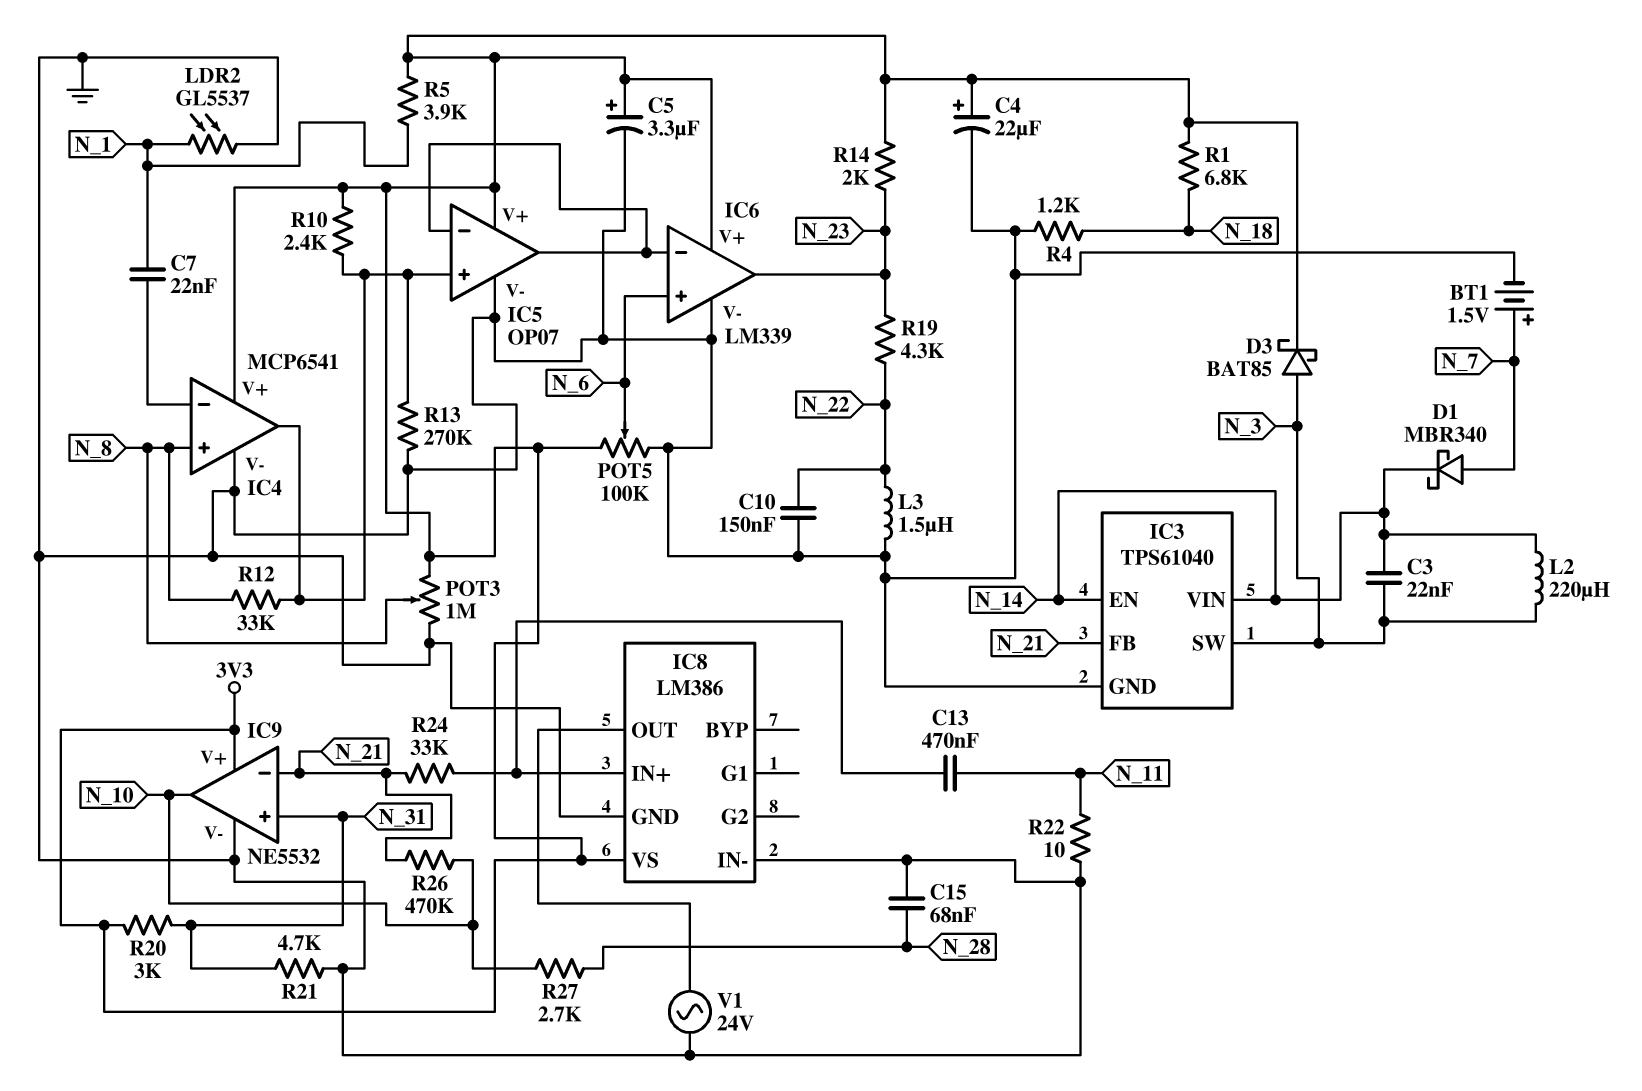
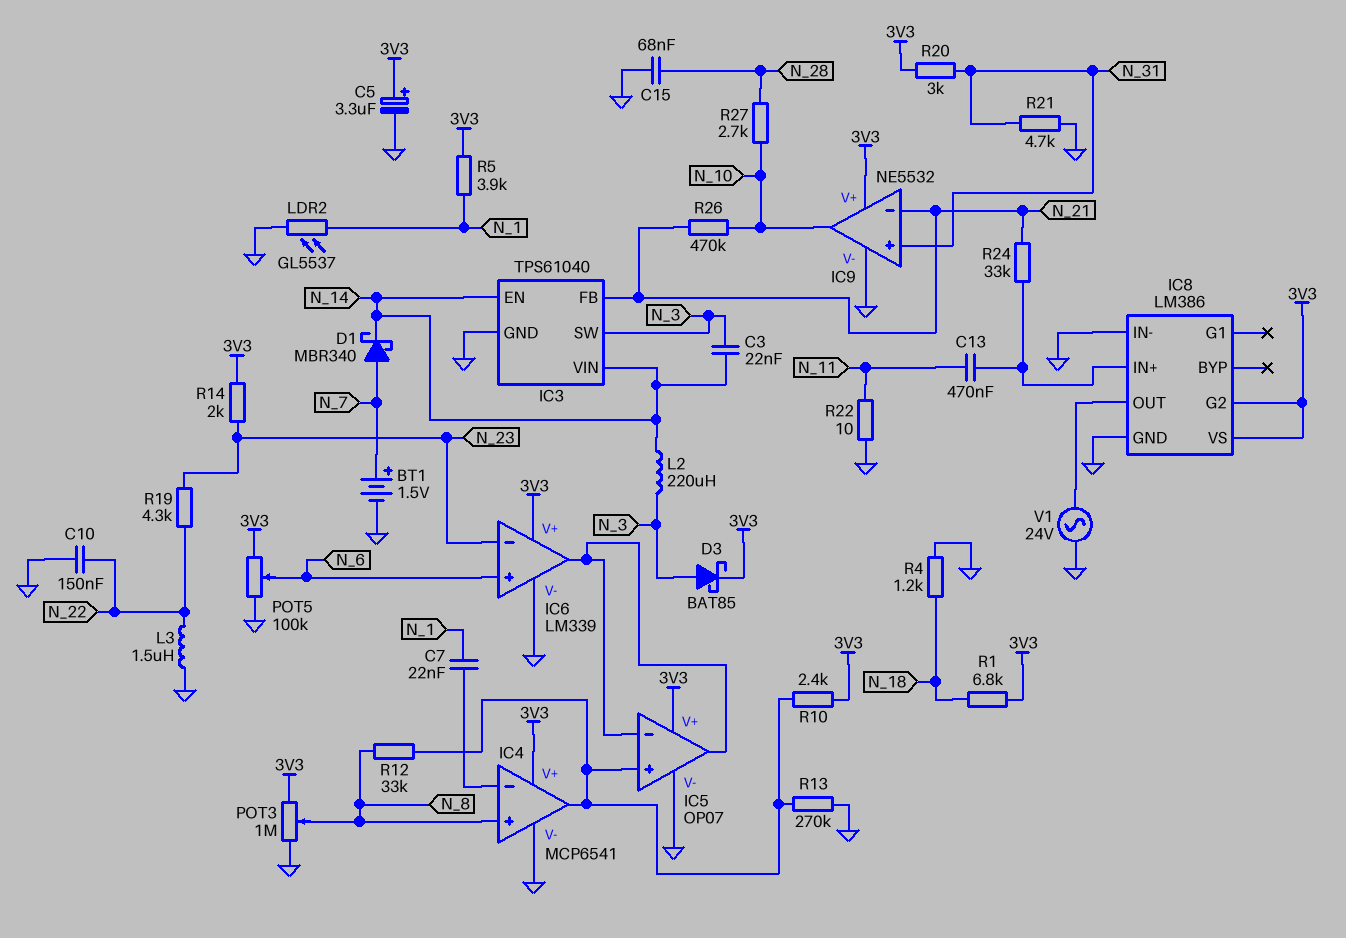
C4: 22uF (plus 3V3, minus GND) -> none
IC6 pin in-: IC5/in- -> N_23
IC6 pin out: N_23 -> IC5/in-
IC8 pin G2: none -> 3V3

